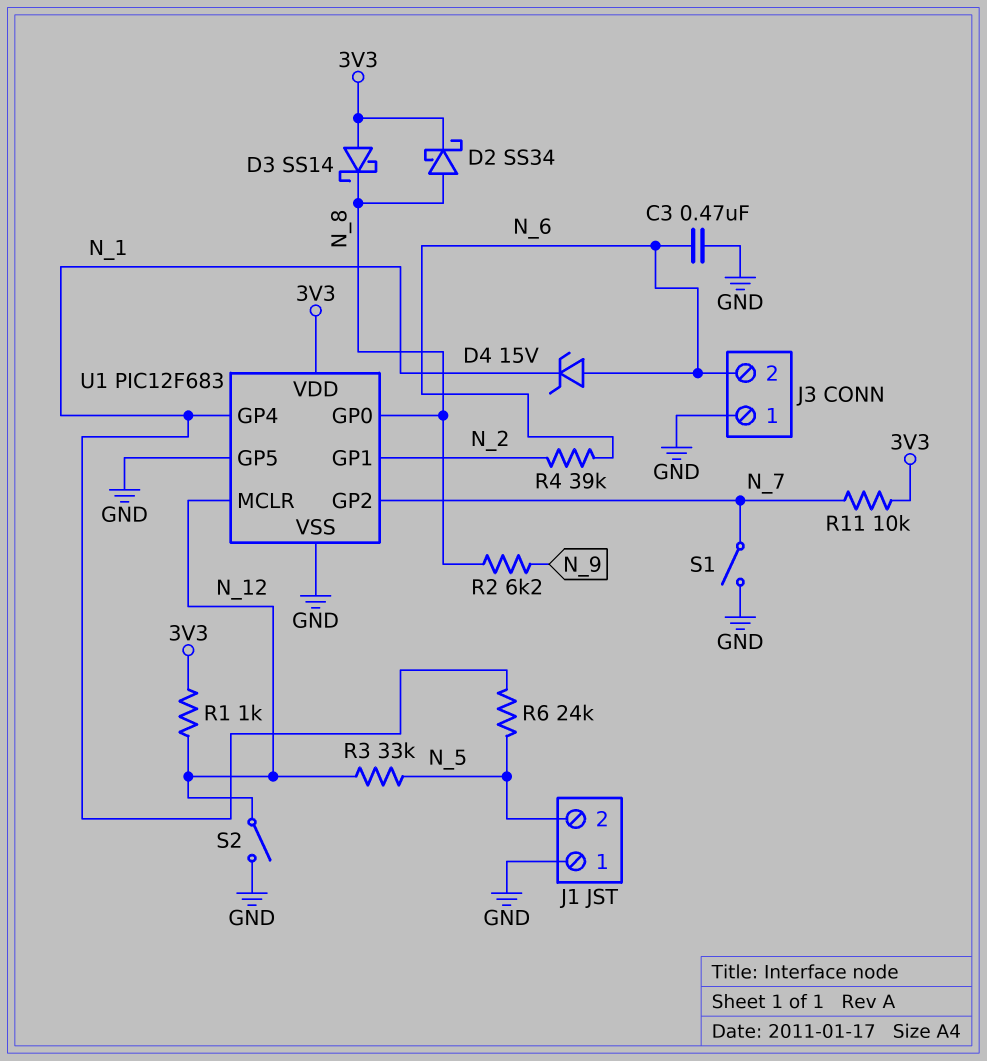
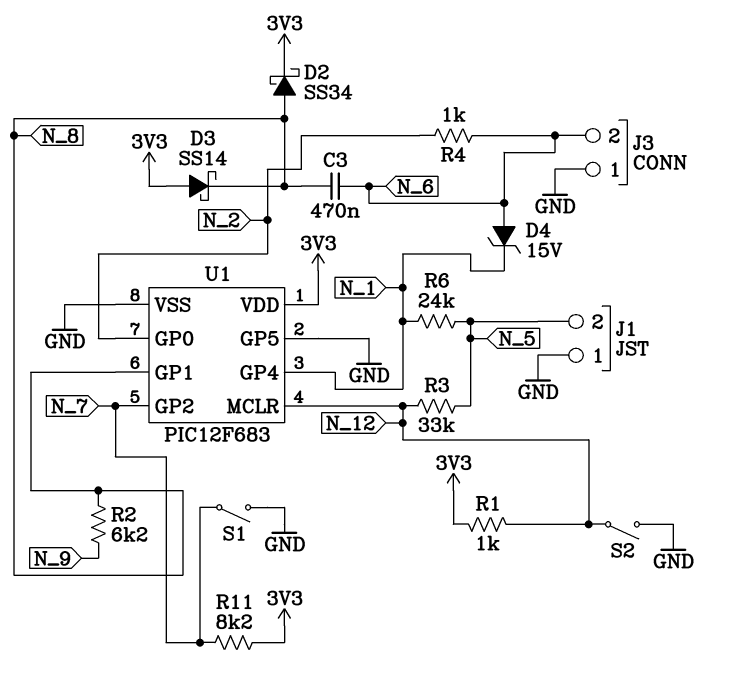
C3: 470nF (GND, N_6) -> 470nF (N_6, N_8)
R4: 39k (N_2, N_6) -> 1k (N_2, N_6)
R11: 10k (3V3, N_7) -> 8.2k (3V3, N_7)
U1 pin GP0: N_8 -> N_2
U1 pin GP1: N_2 -> N_8

